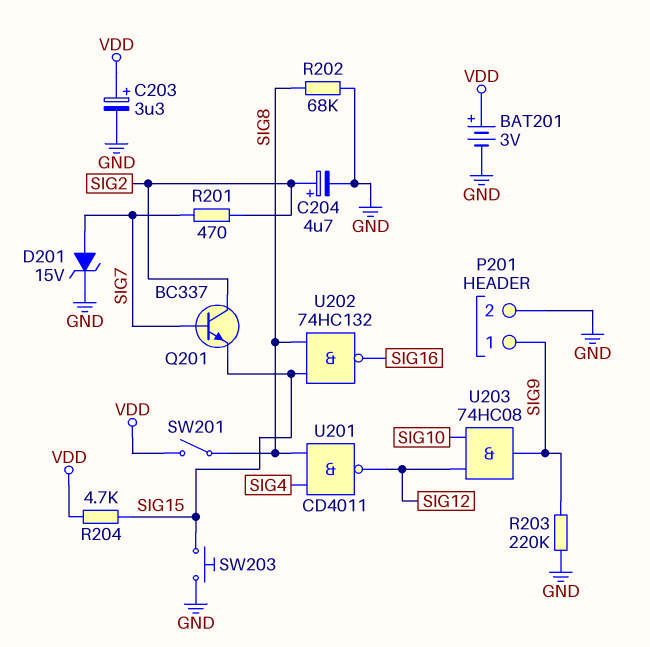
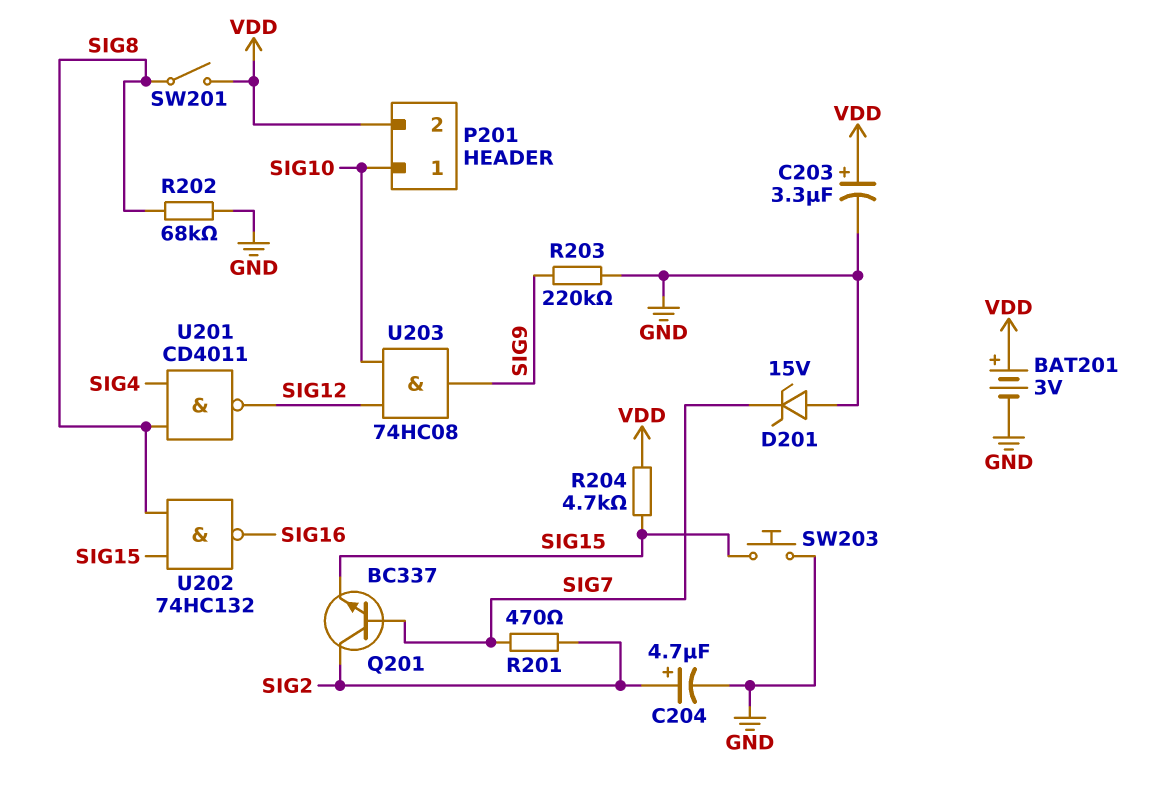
D201: zener 15V (A SIG7, K GND) -> zener 15V (A GND, K SIG7)
P201 pin 1: SIG9 -> SIG10
P201 pin 2: GND -> VDD

